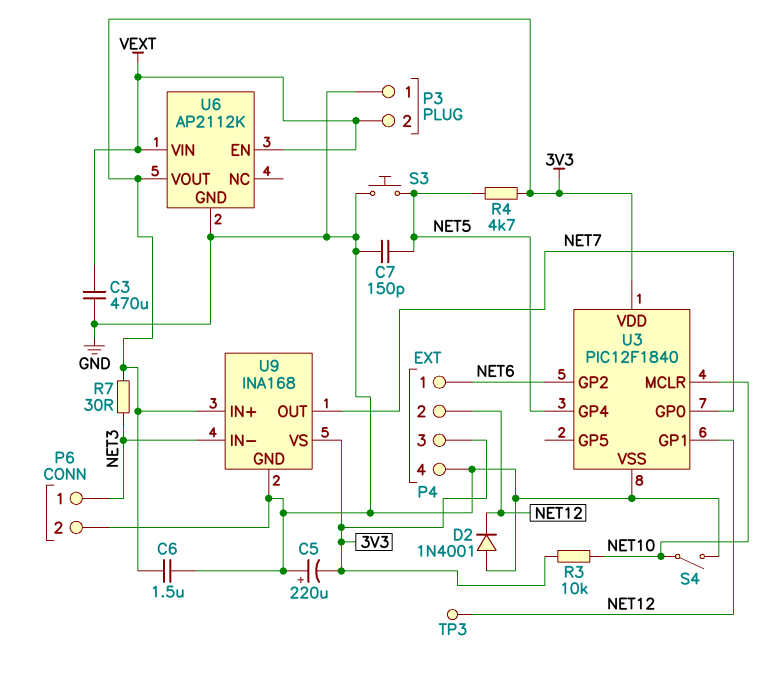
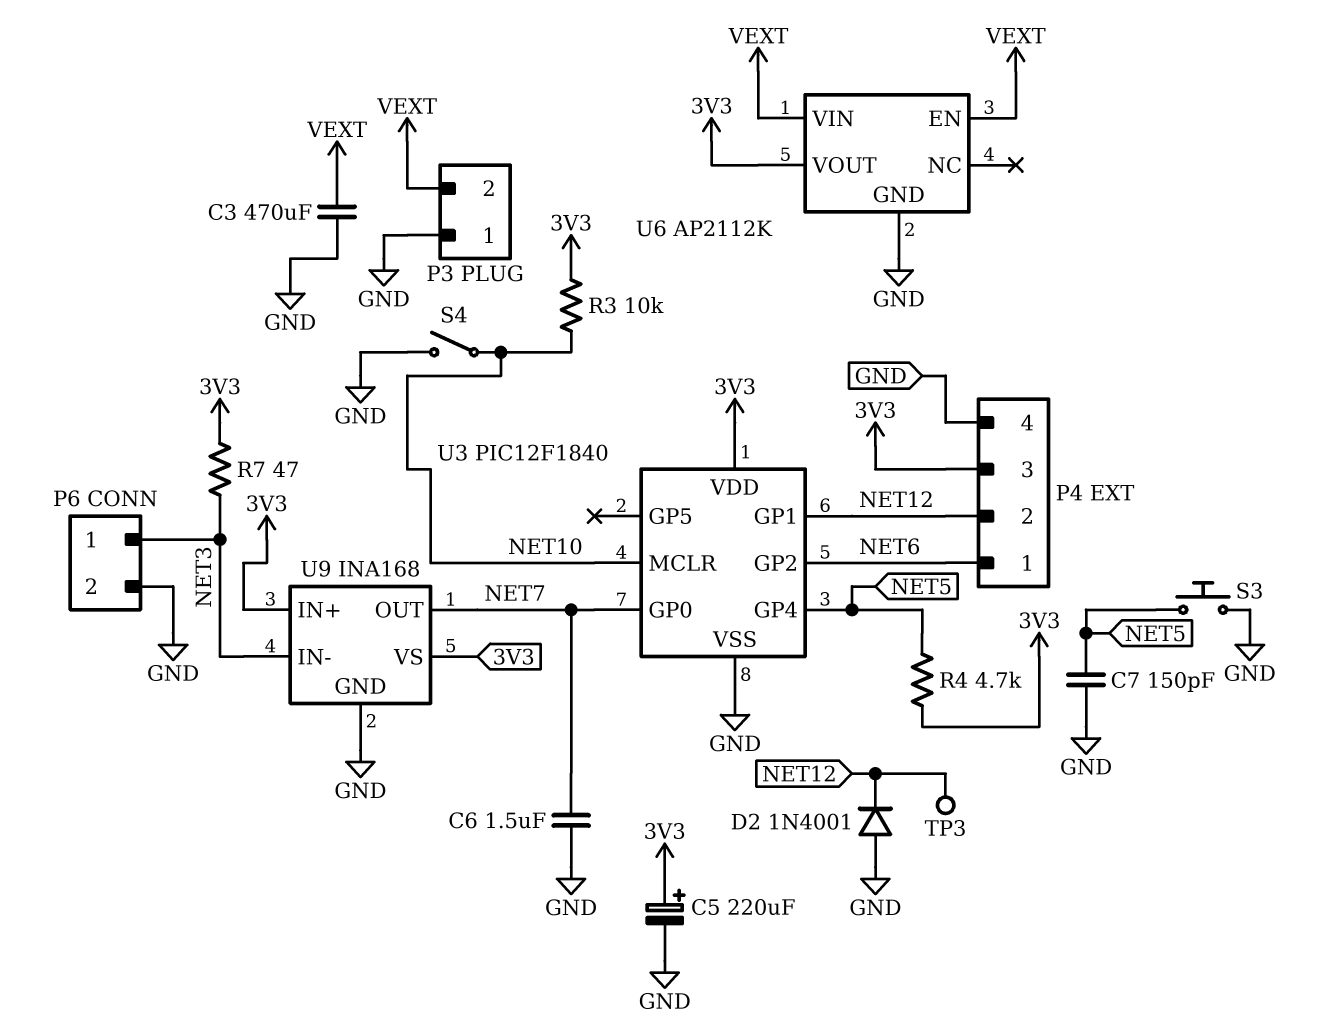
C5: 220uF (plus GND, minus 3V3) -> 220uF (plus 3V3, minus GND)
C6: 1.5uF (3V3, GND) -> 1.5uF (GND, NET7)
R7: 30 (3V3, NET3) -> 47 (3V3, NET3)

